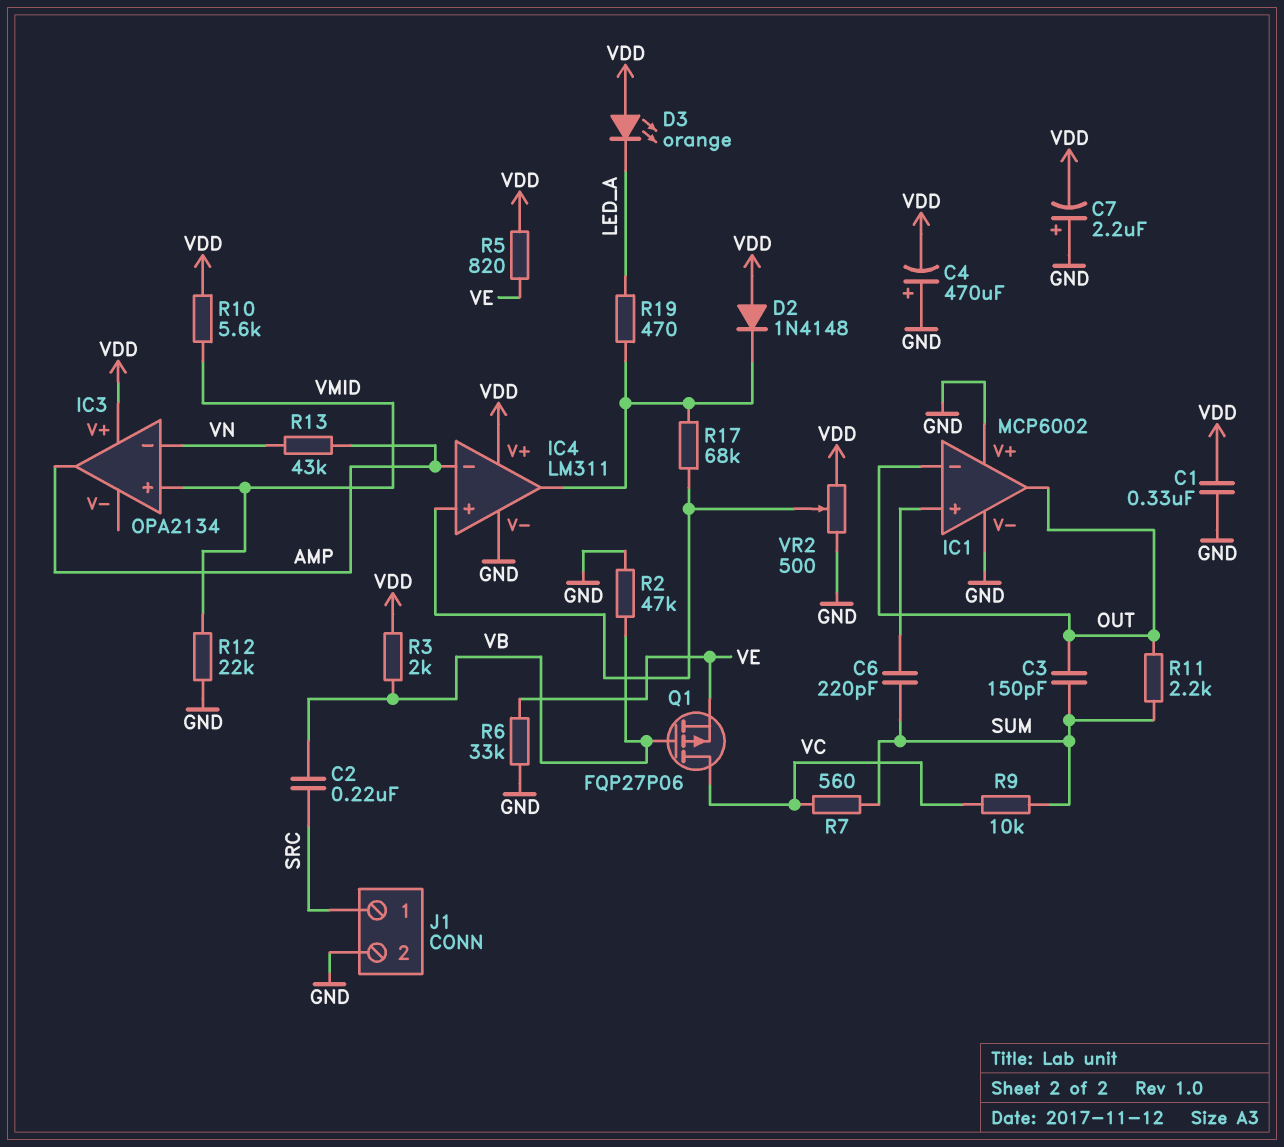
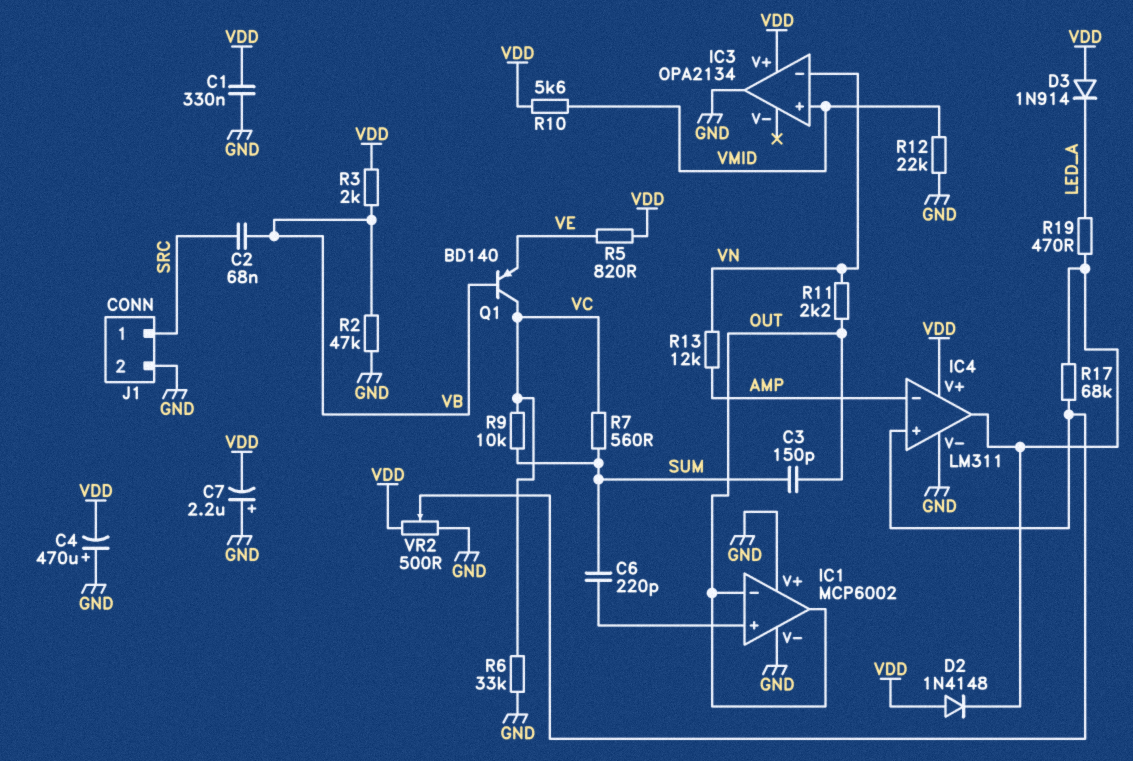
C2: 220nF (SRC, VB) -> 68nF (SRC, VB)
D3: LED orange (A VDD, K LED_A) -> diode 1N914 (A VDD, K LED_A)
IC3 pin out: AMP -> GND
Q1: PMOS FQP27P06 (G VB, D VC, S VE) -> PNP BD140 (B VB, C VC, E VE)
R6: 33k (GND, VE) -> 33k (GND, VC)
R11: 2.2k (OUT, SUM) -> 2.2k (OUT, VN)
R13: 43k (AMP, VN) -> 12k (AMP, VN)

